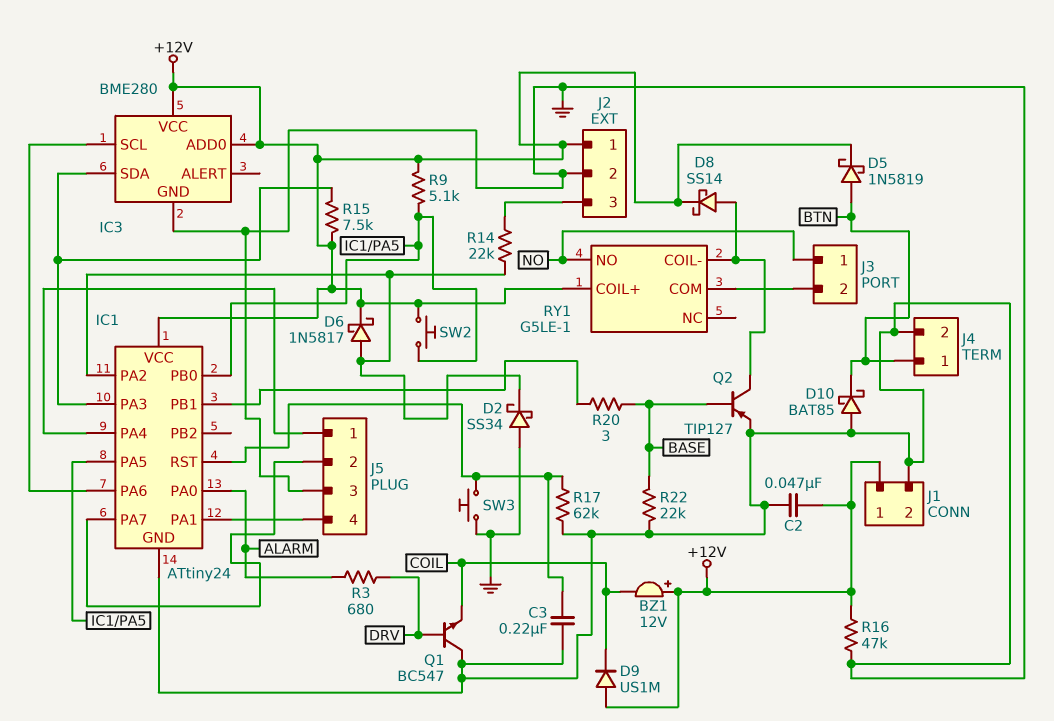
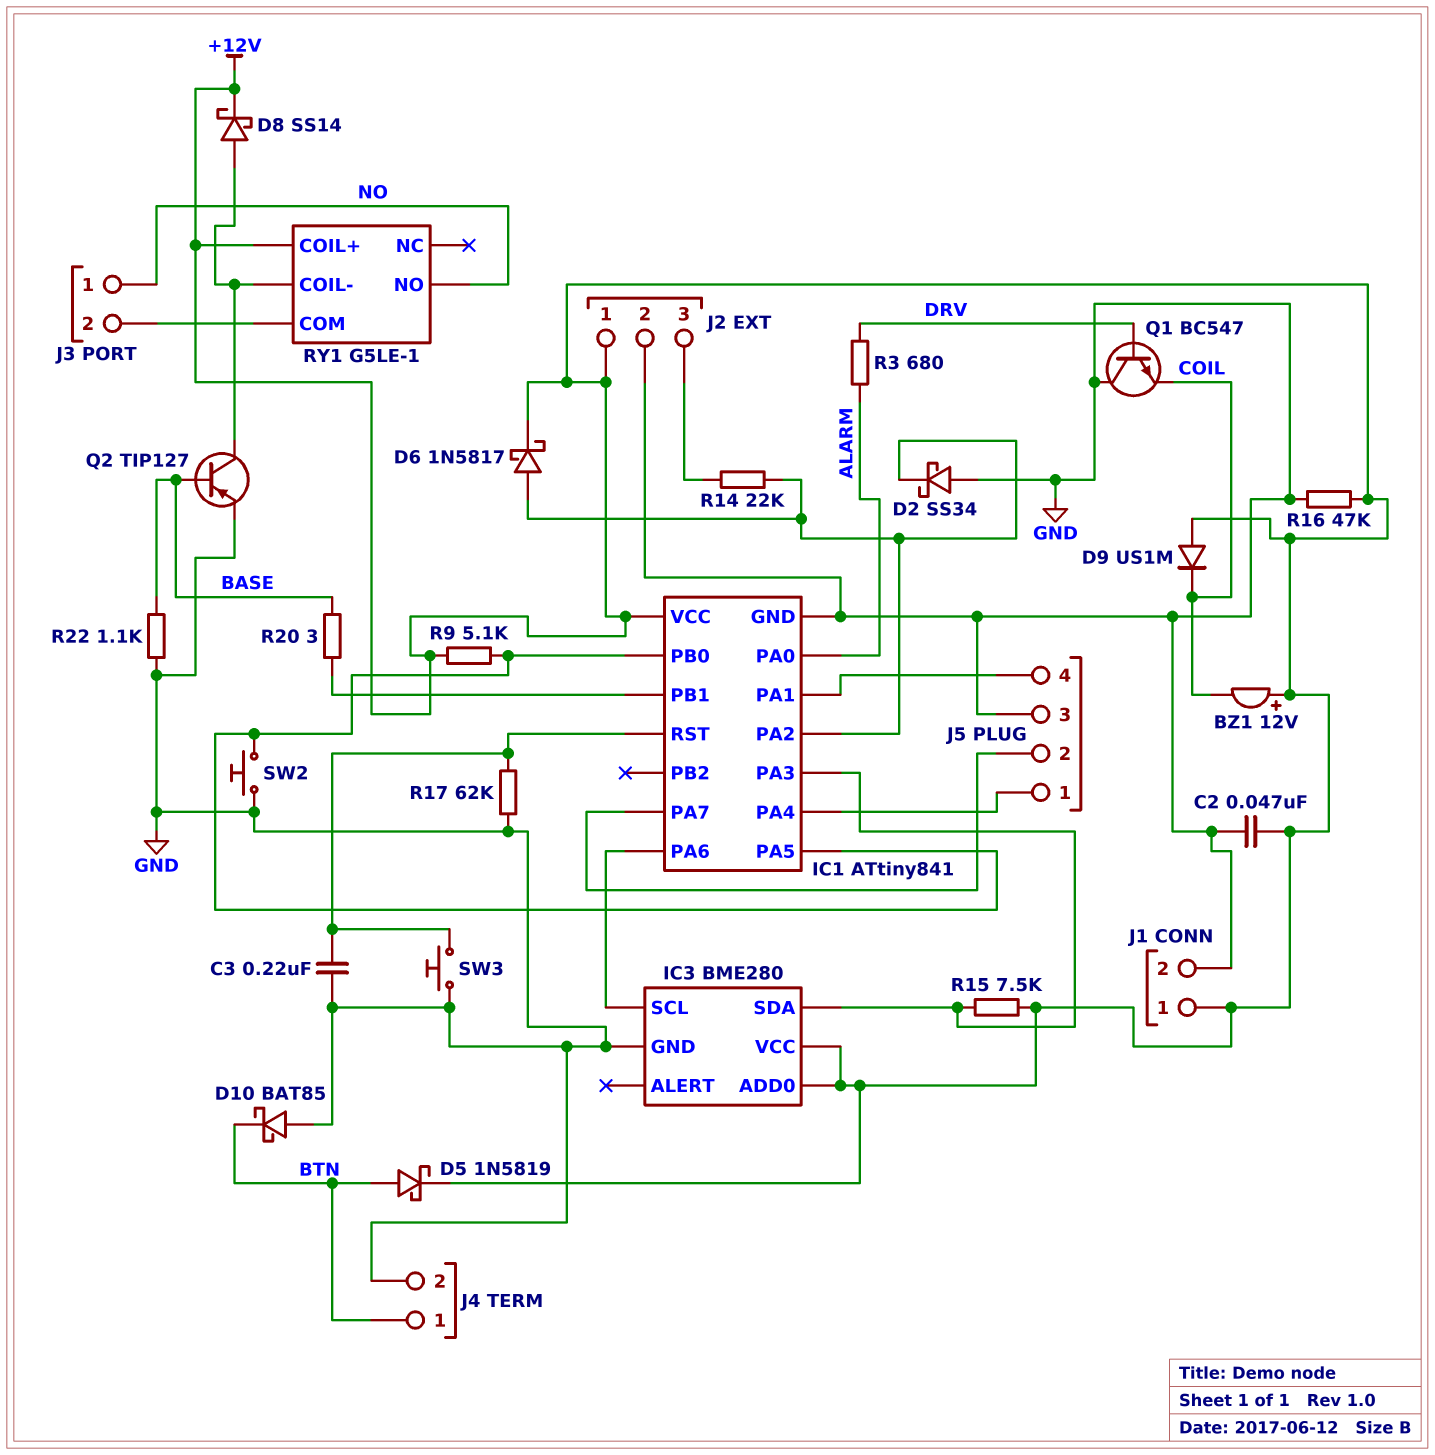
IC1: ATtiny24 -> ATtiny841
R22: 22k (BASE, GND) -> 1.1k (BASE, GND)
SW2: button (+12V, IC1/PA5) -> button (GND, IC1/PA5)

